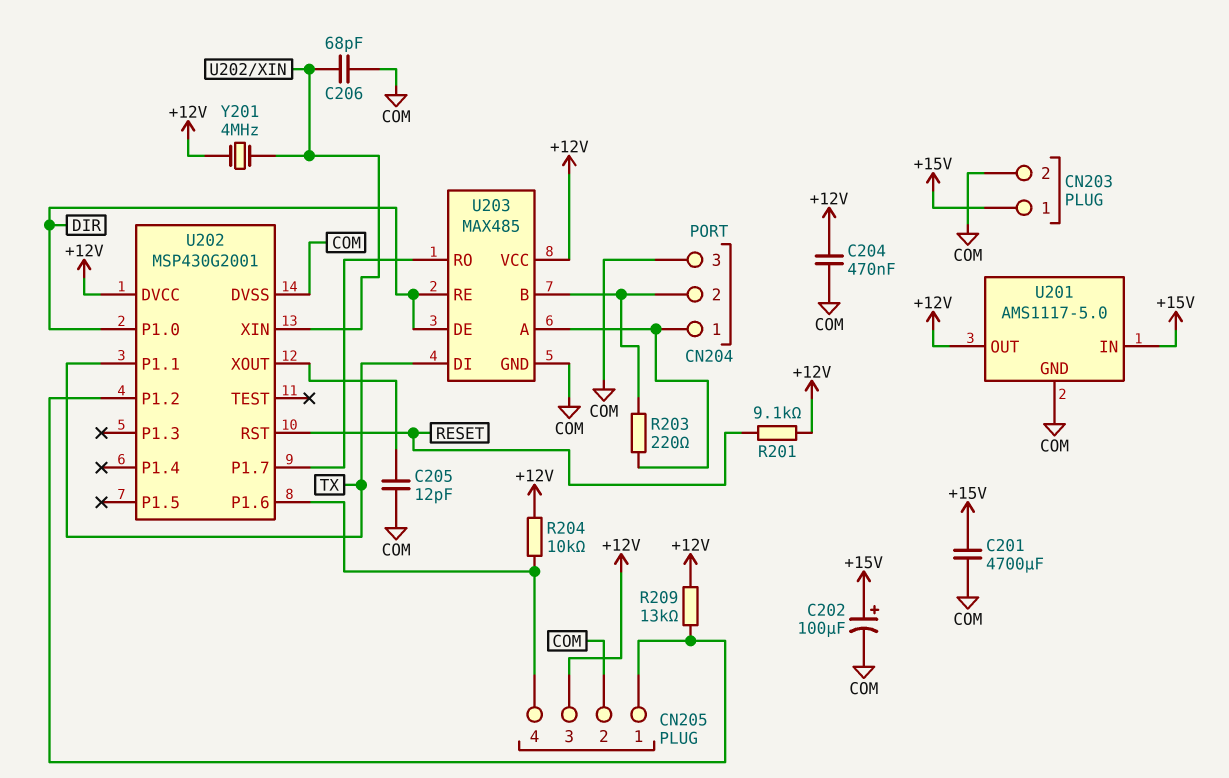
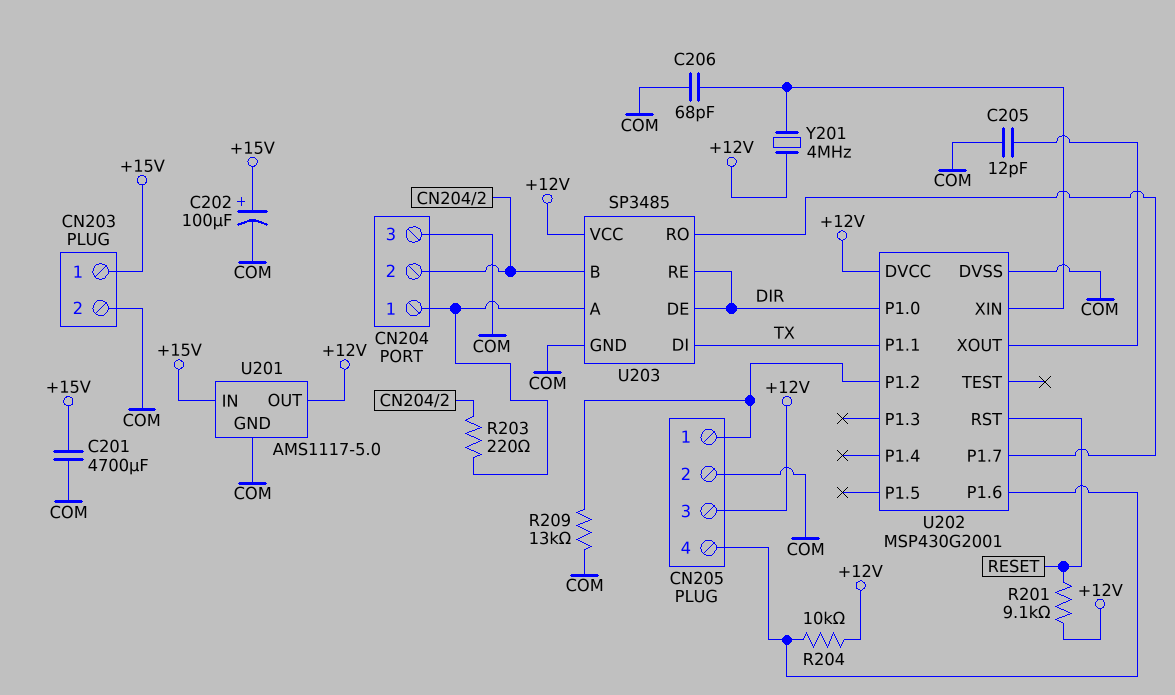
C204: 470nF (+12V, COM) -> none
R209: 13k (+12V, CN205/1) -> 13k (CN205/1, COM)
U203: MAX485 -> SP3485

